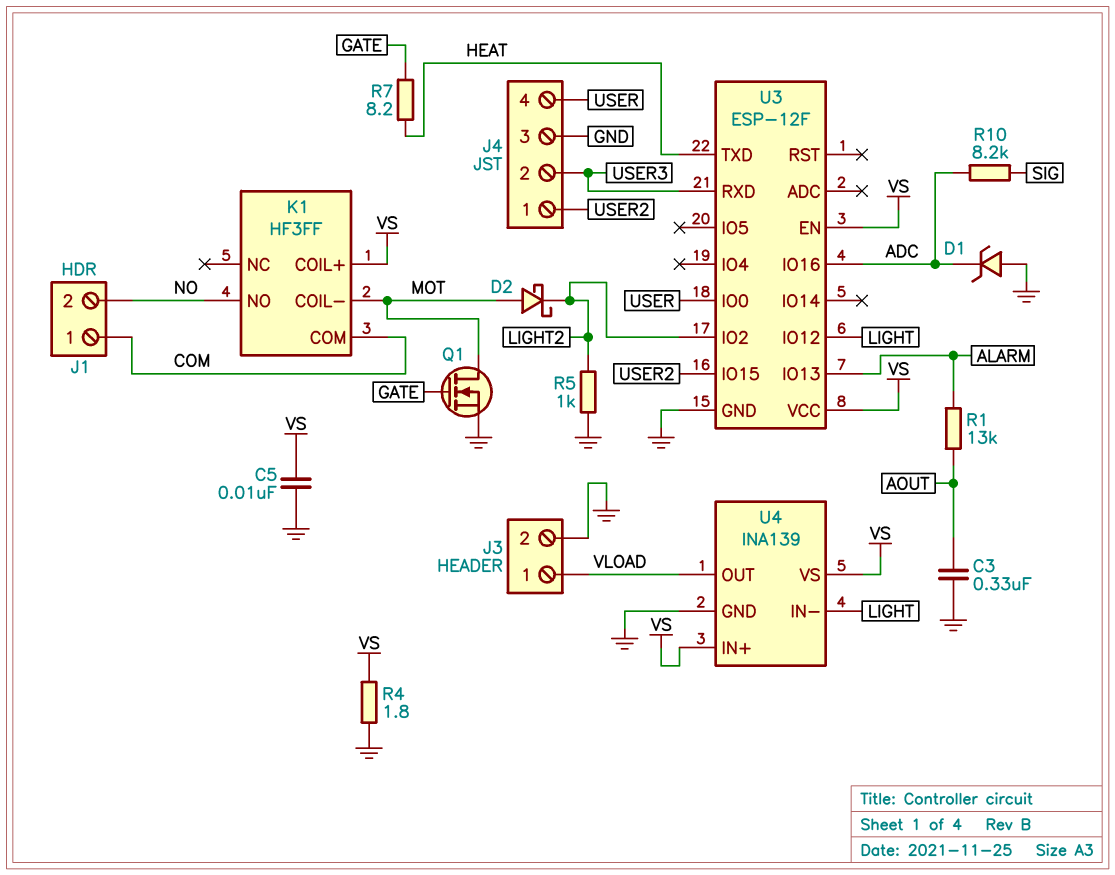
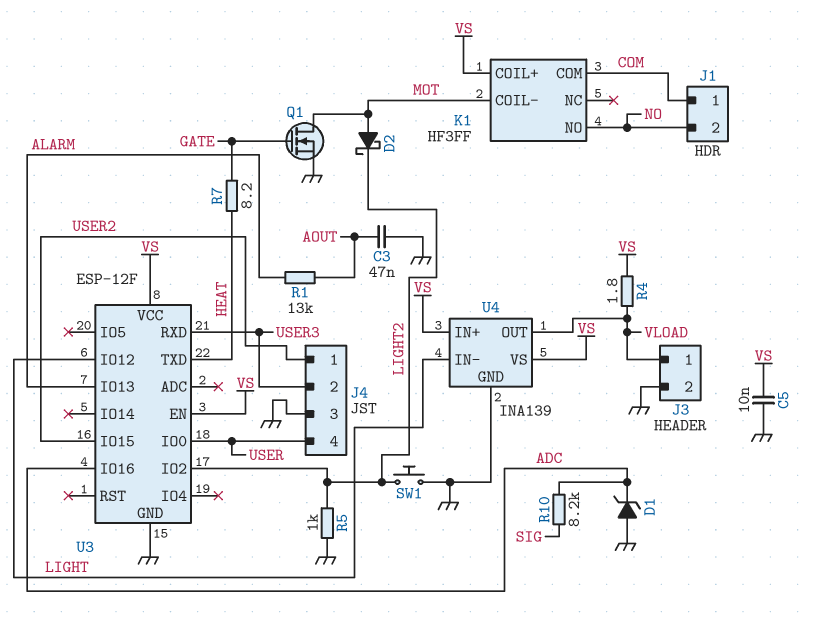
C3: 330nF (AOUT, GND) -> 47nF (AOUT, GND)
R4: 1.8 (GND, VS) -> 1.8 (VLOAD, VS)
SW1: none -> button (GND, LIGHT2)

